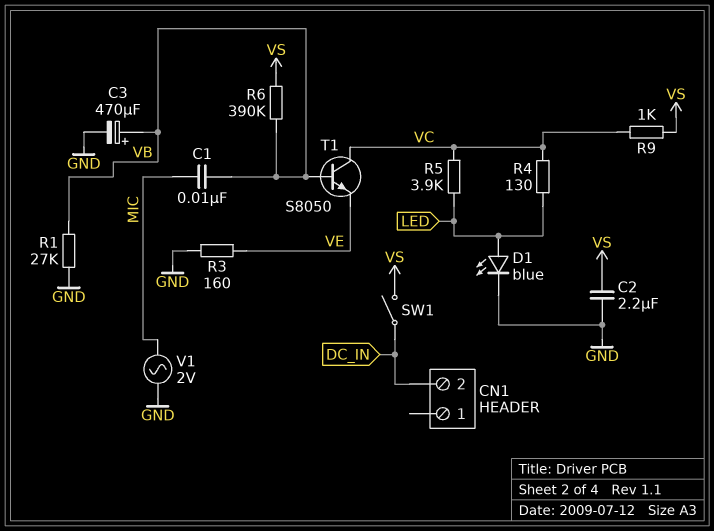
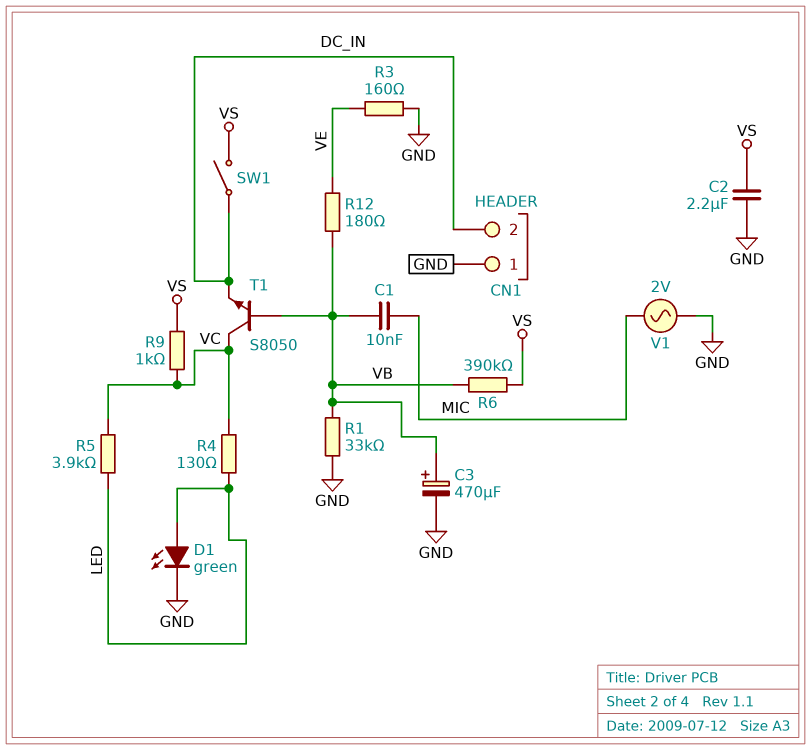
CN1 pin 1: none -> GND
D1: LED blue (A LED, K GND) -> LED green (A LED, K GND)
R1: 27k (GND, VB) -> 33k (GND, VB)
R12: none -> 180 (VB, VE)
T1: NPN S8050 (B VB, C VC, E VE) -> NPN S8050 (B VB, C VC, E DC_IN)

